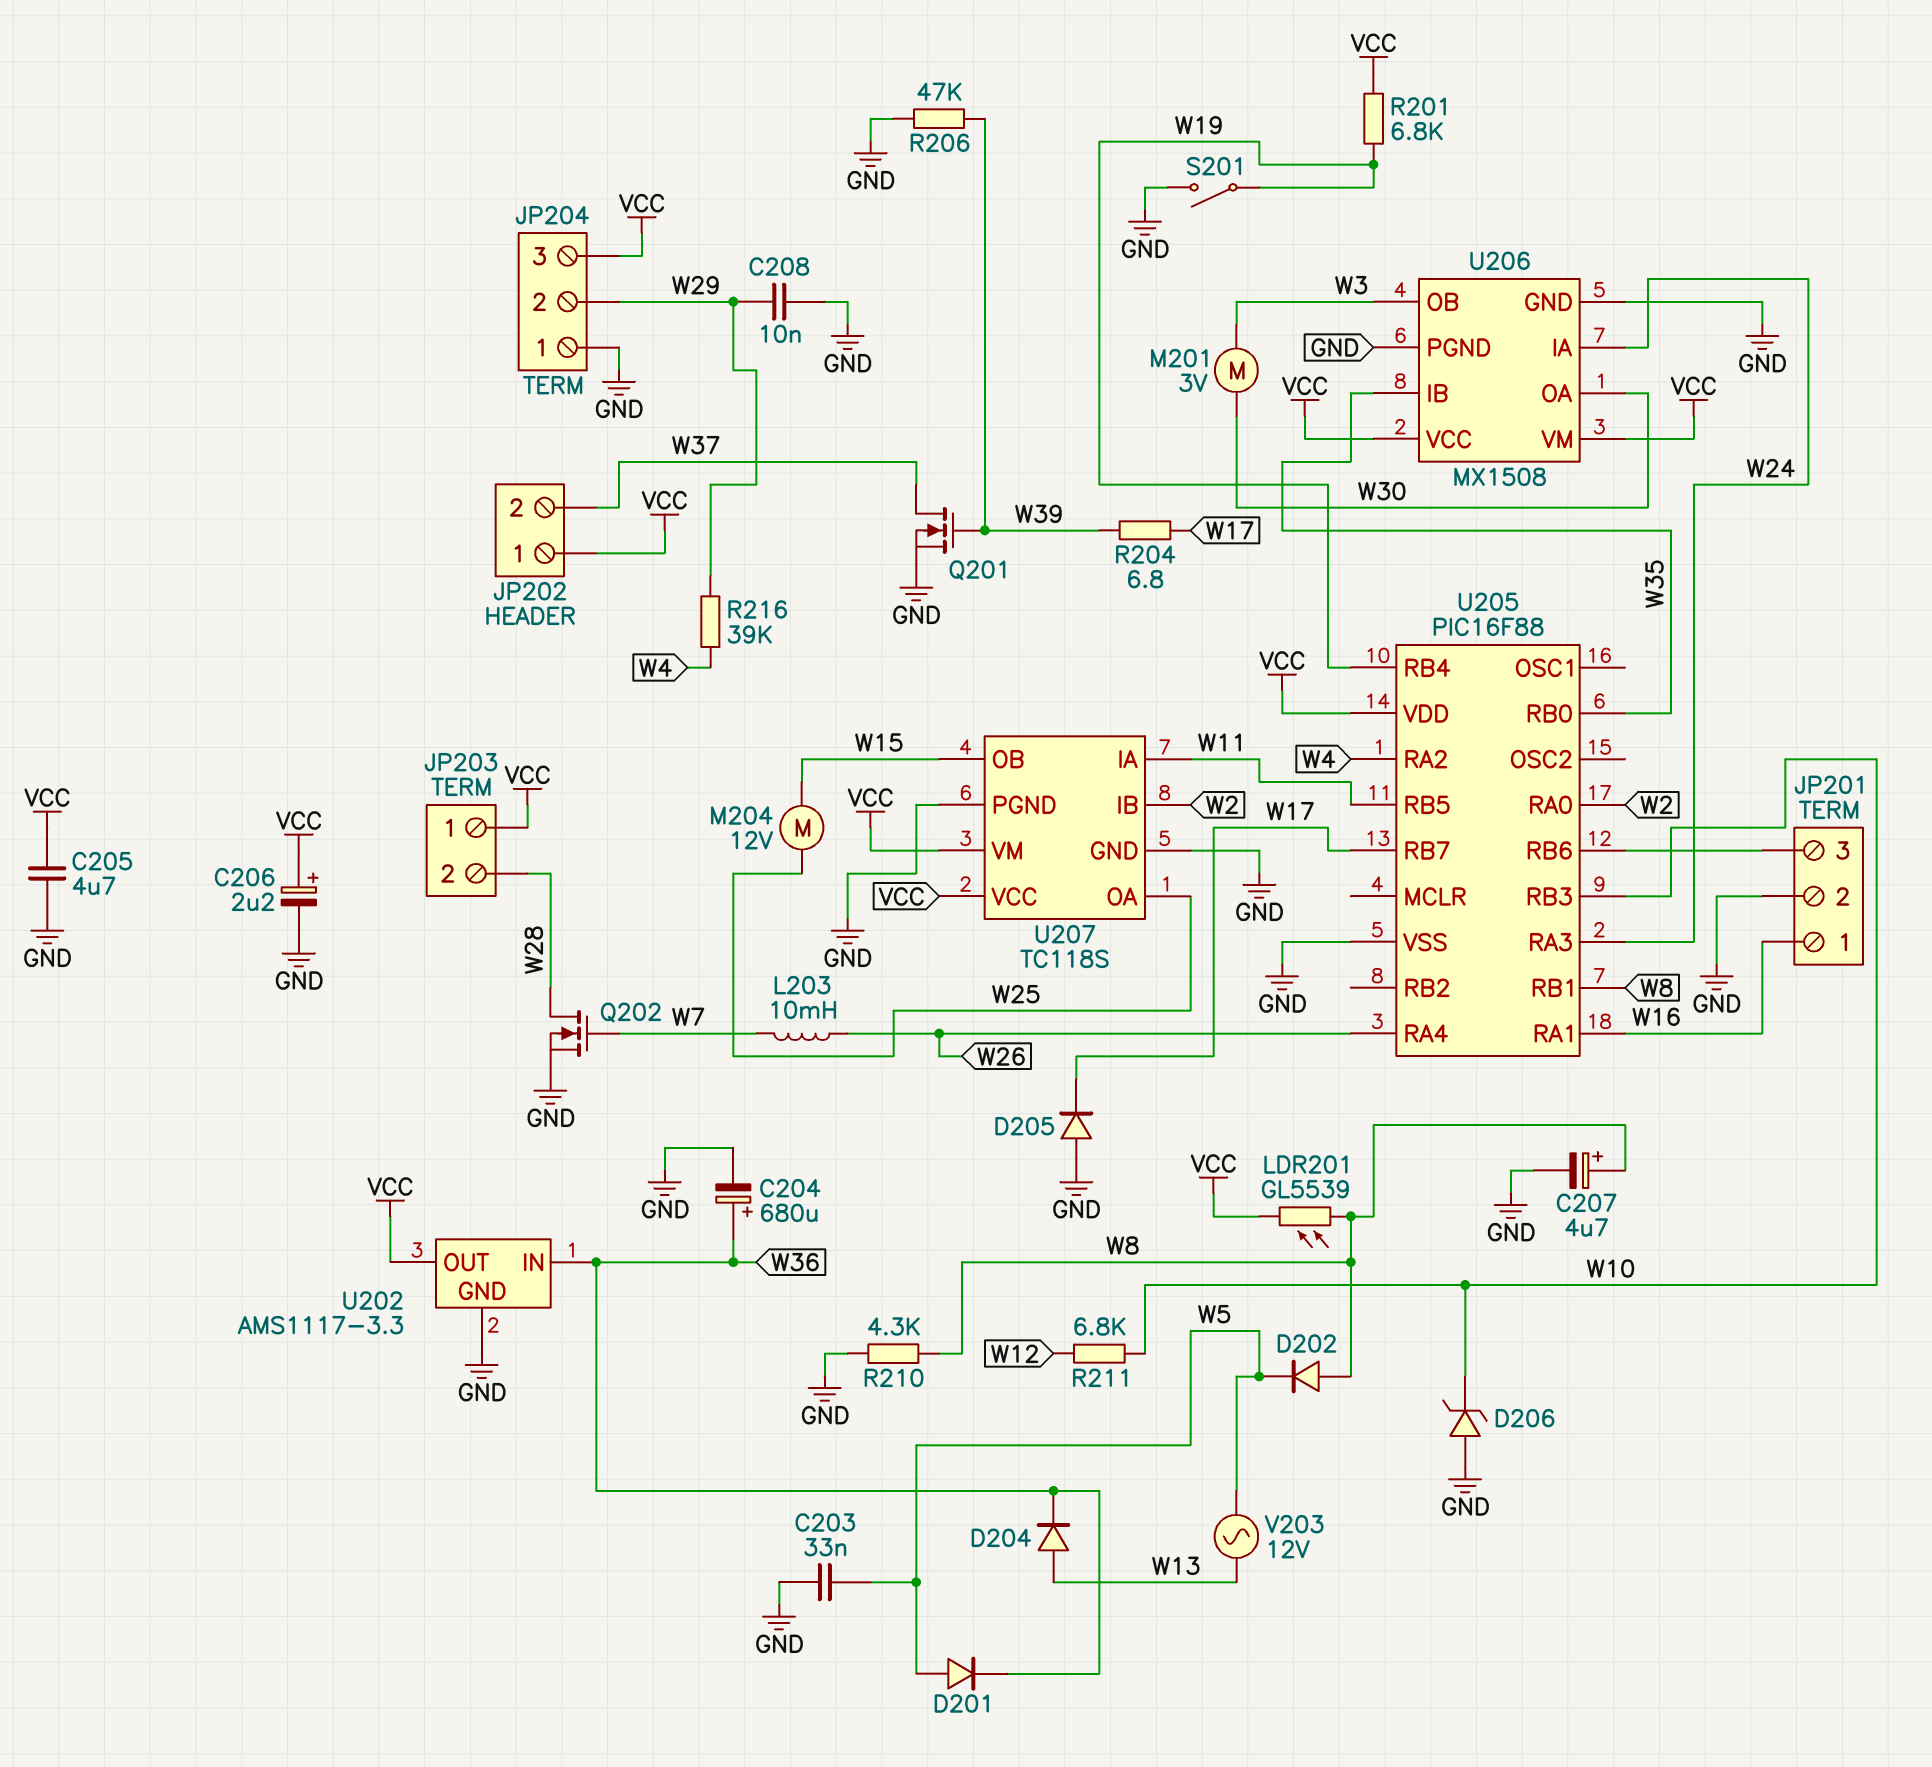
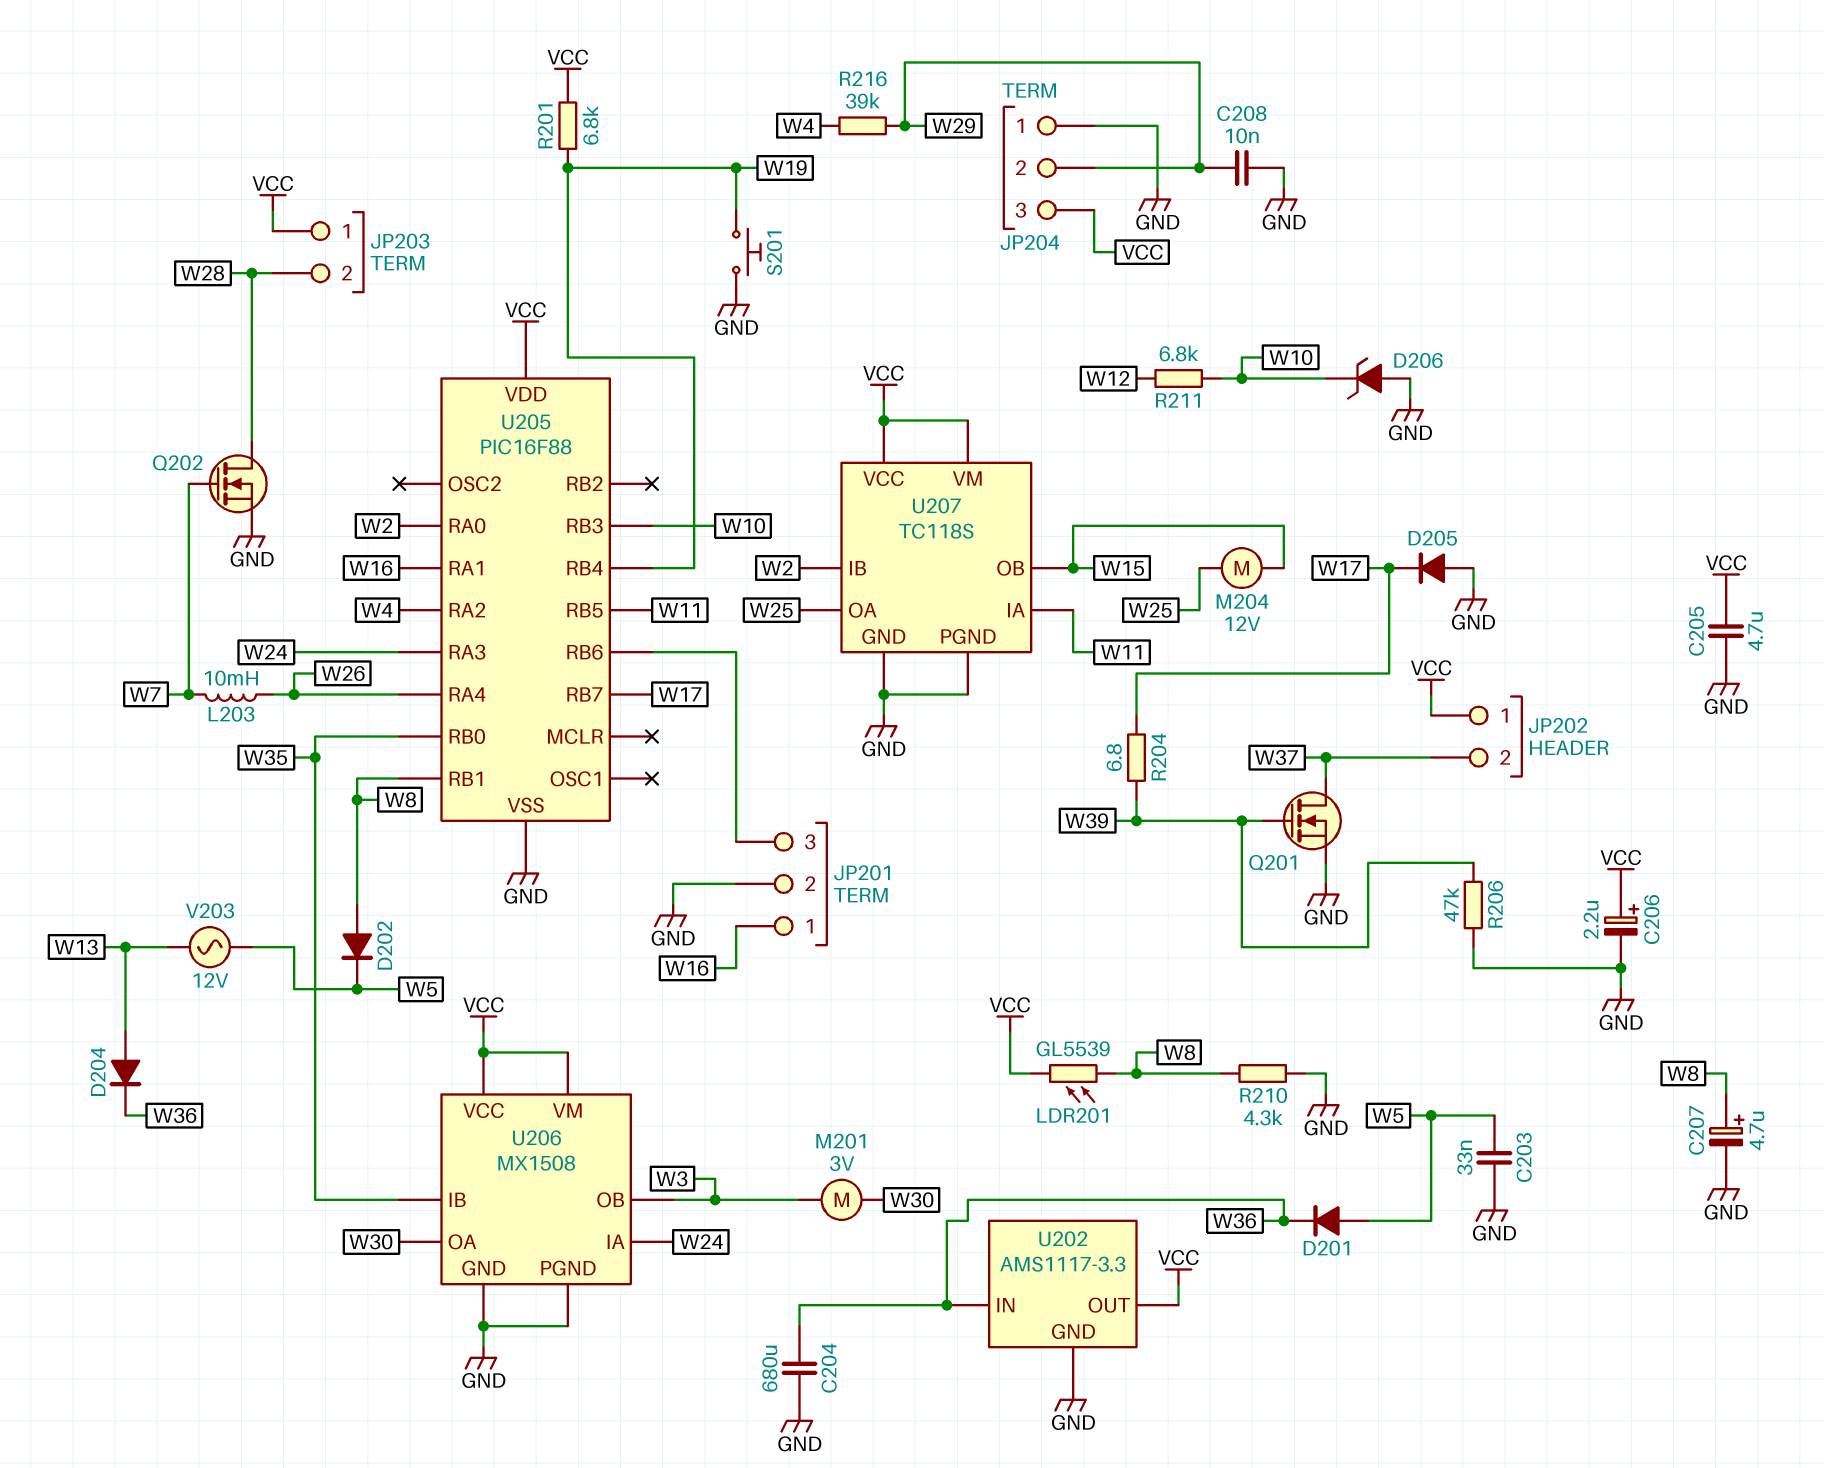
C204: 680uF (plus W36, minus GND) -> 680uF (GND, W36)
S201: switch (GND, W19) -> button (GND, W19)

